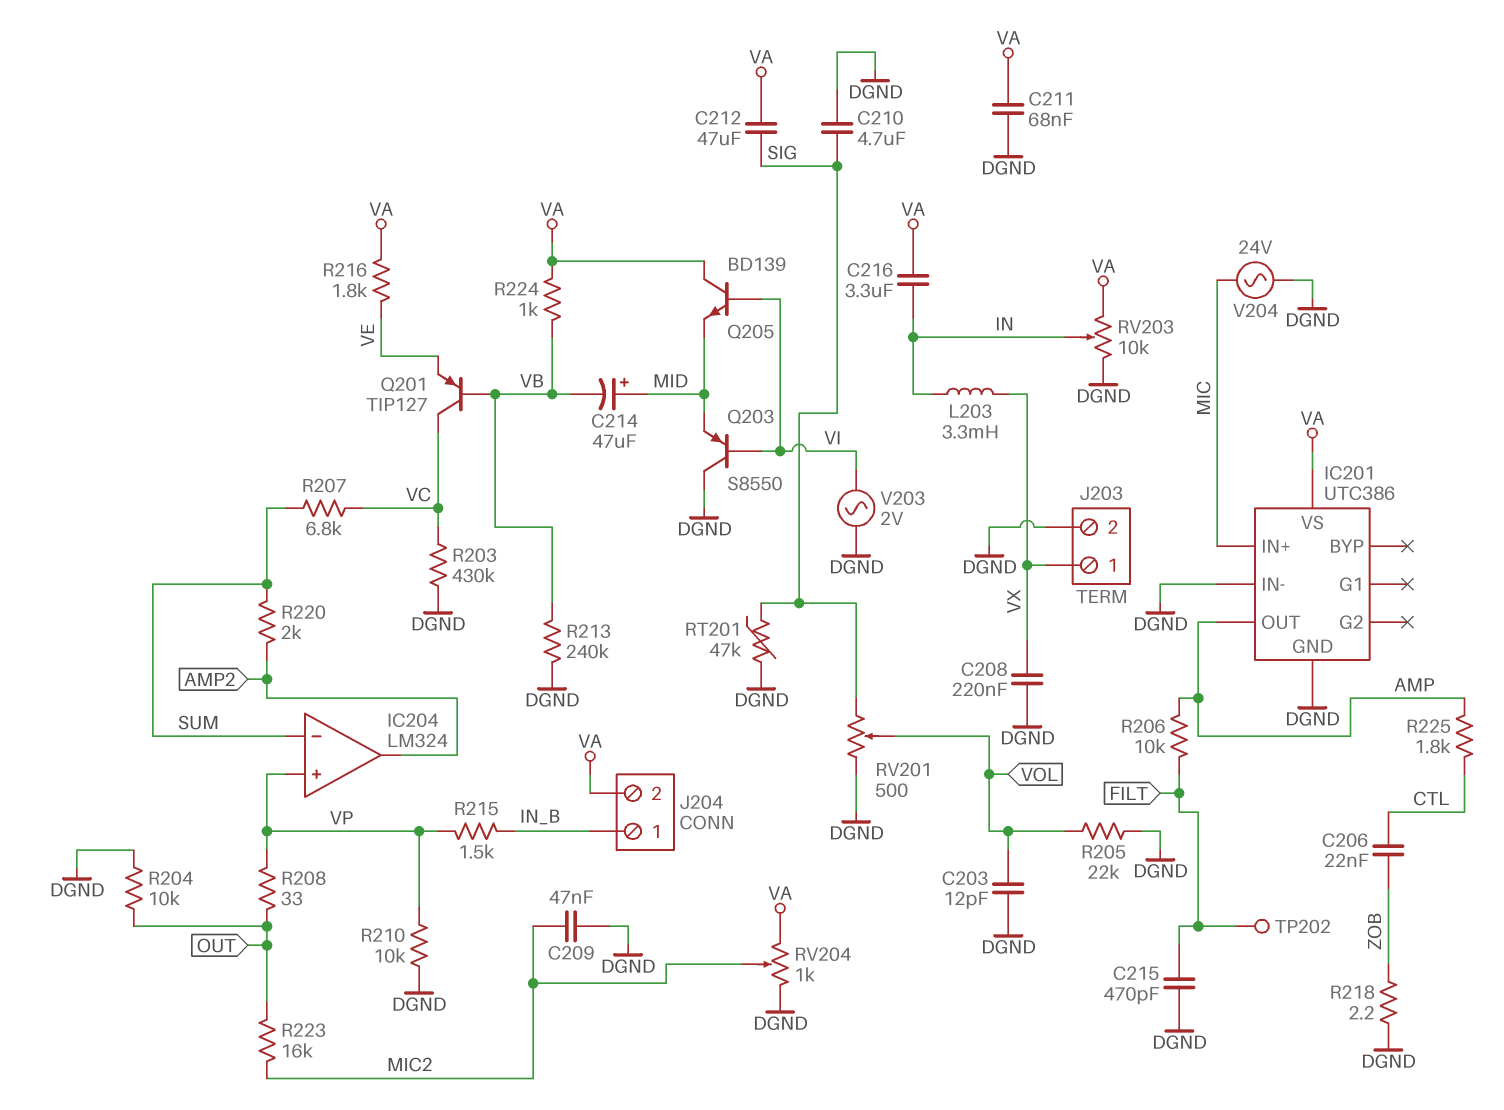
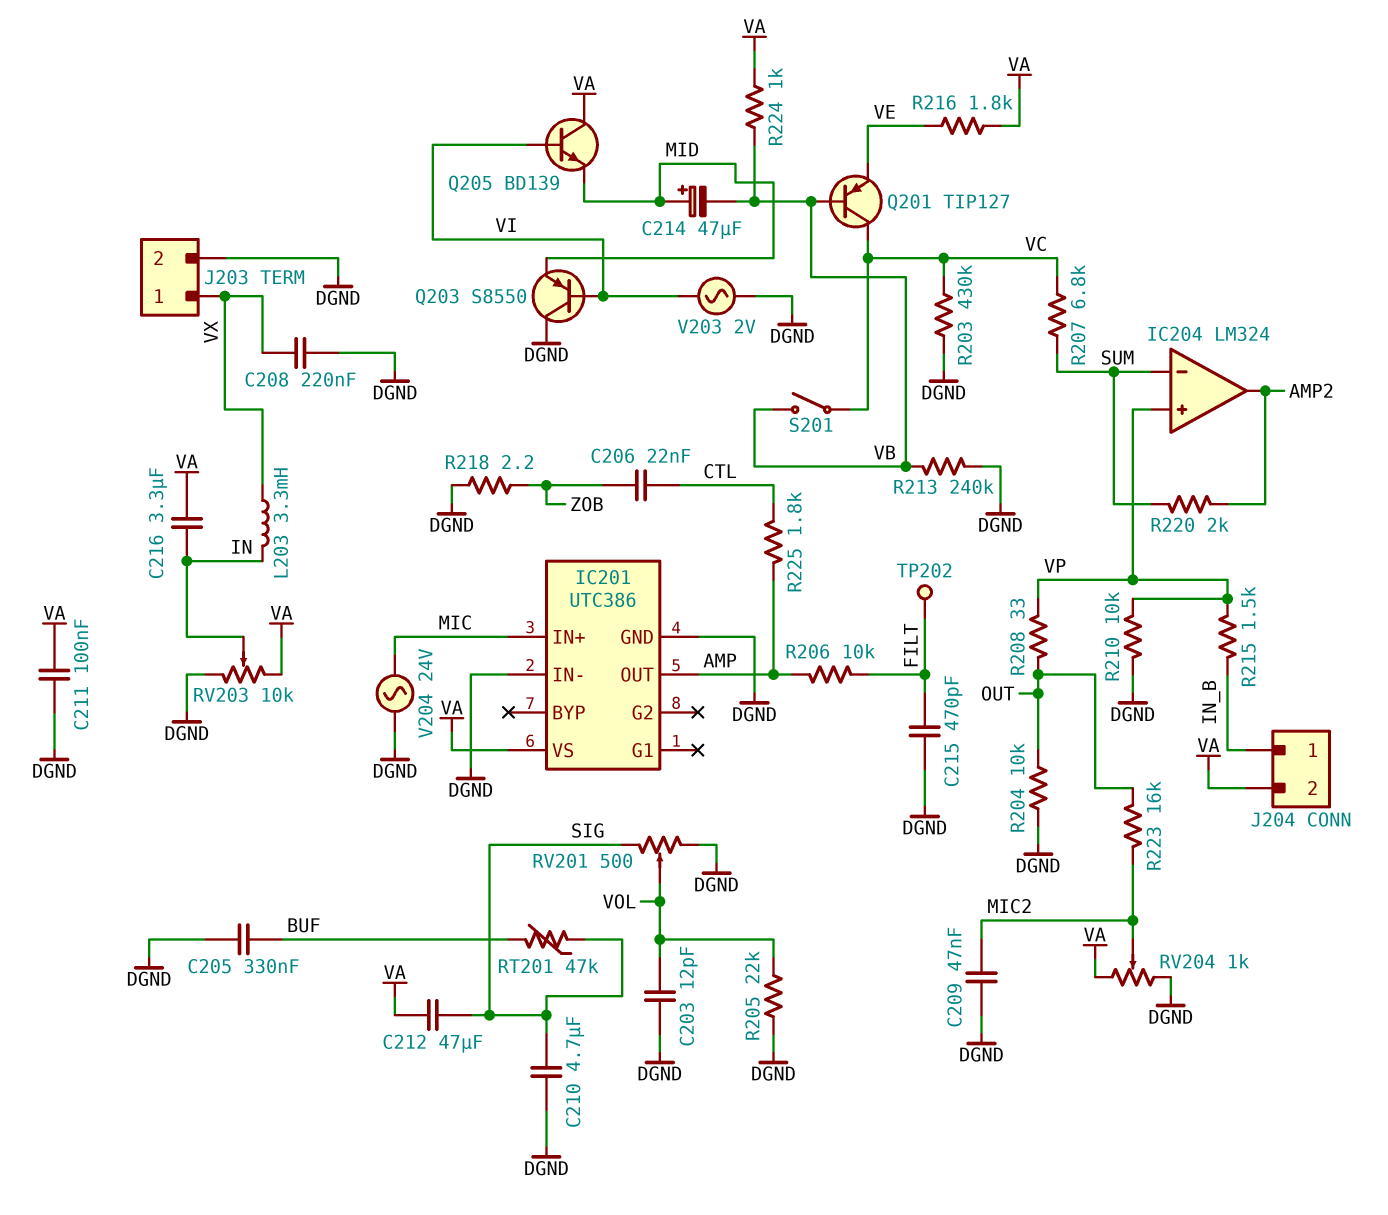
C205: none -> 330nF (BUF, DGND)
C211: 68nF (DGND, VA) -> 100nF (DGND, VA)
RT201: 47k (DGND, SIG) -> 47k (BUF, SIG)
S201: none -> switch (VB, VC)

